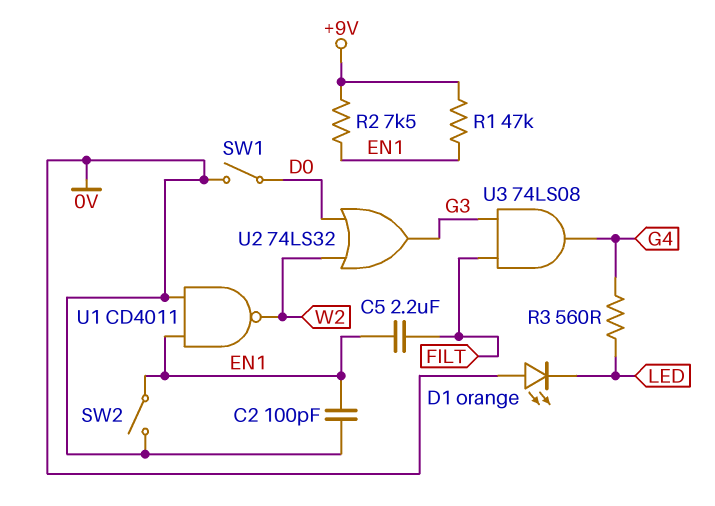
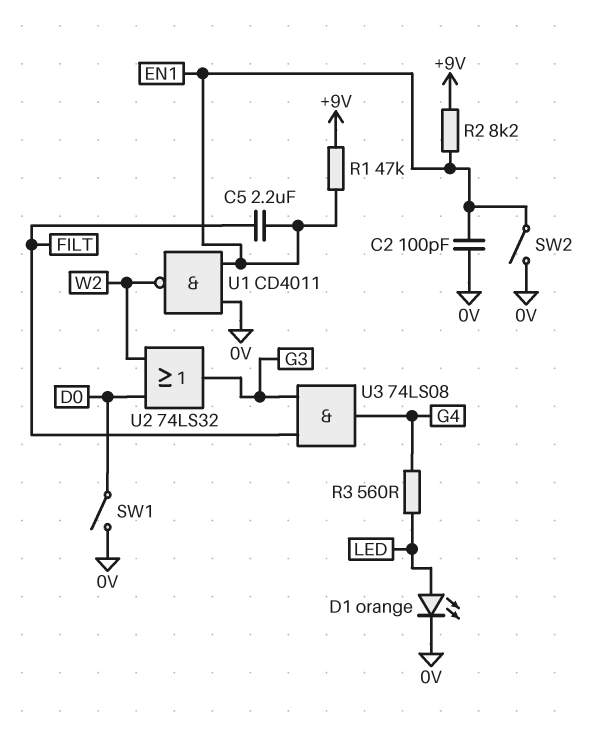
D1: LED orange (A 0V, K LED) -> LED orange (A LED, K 0V)
R2: 7.5k (+9V, EN1) -> 8.2k (+9V, EN1)

